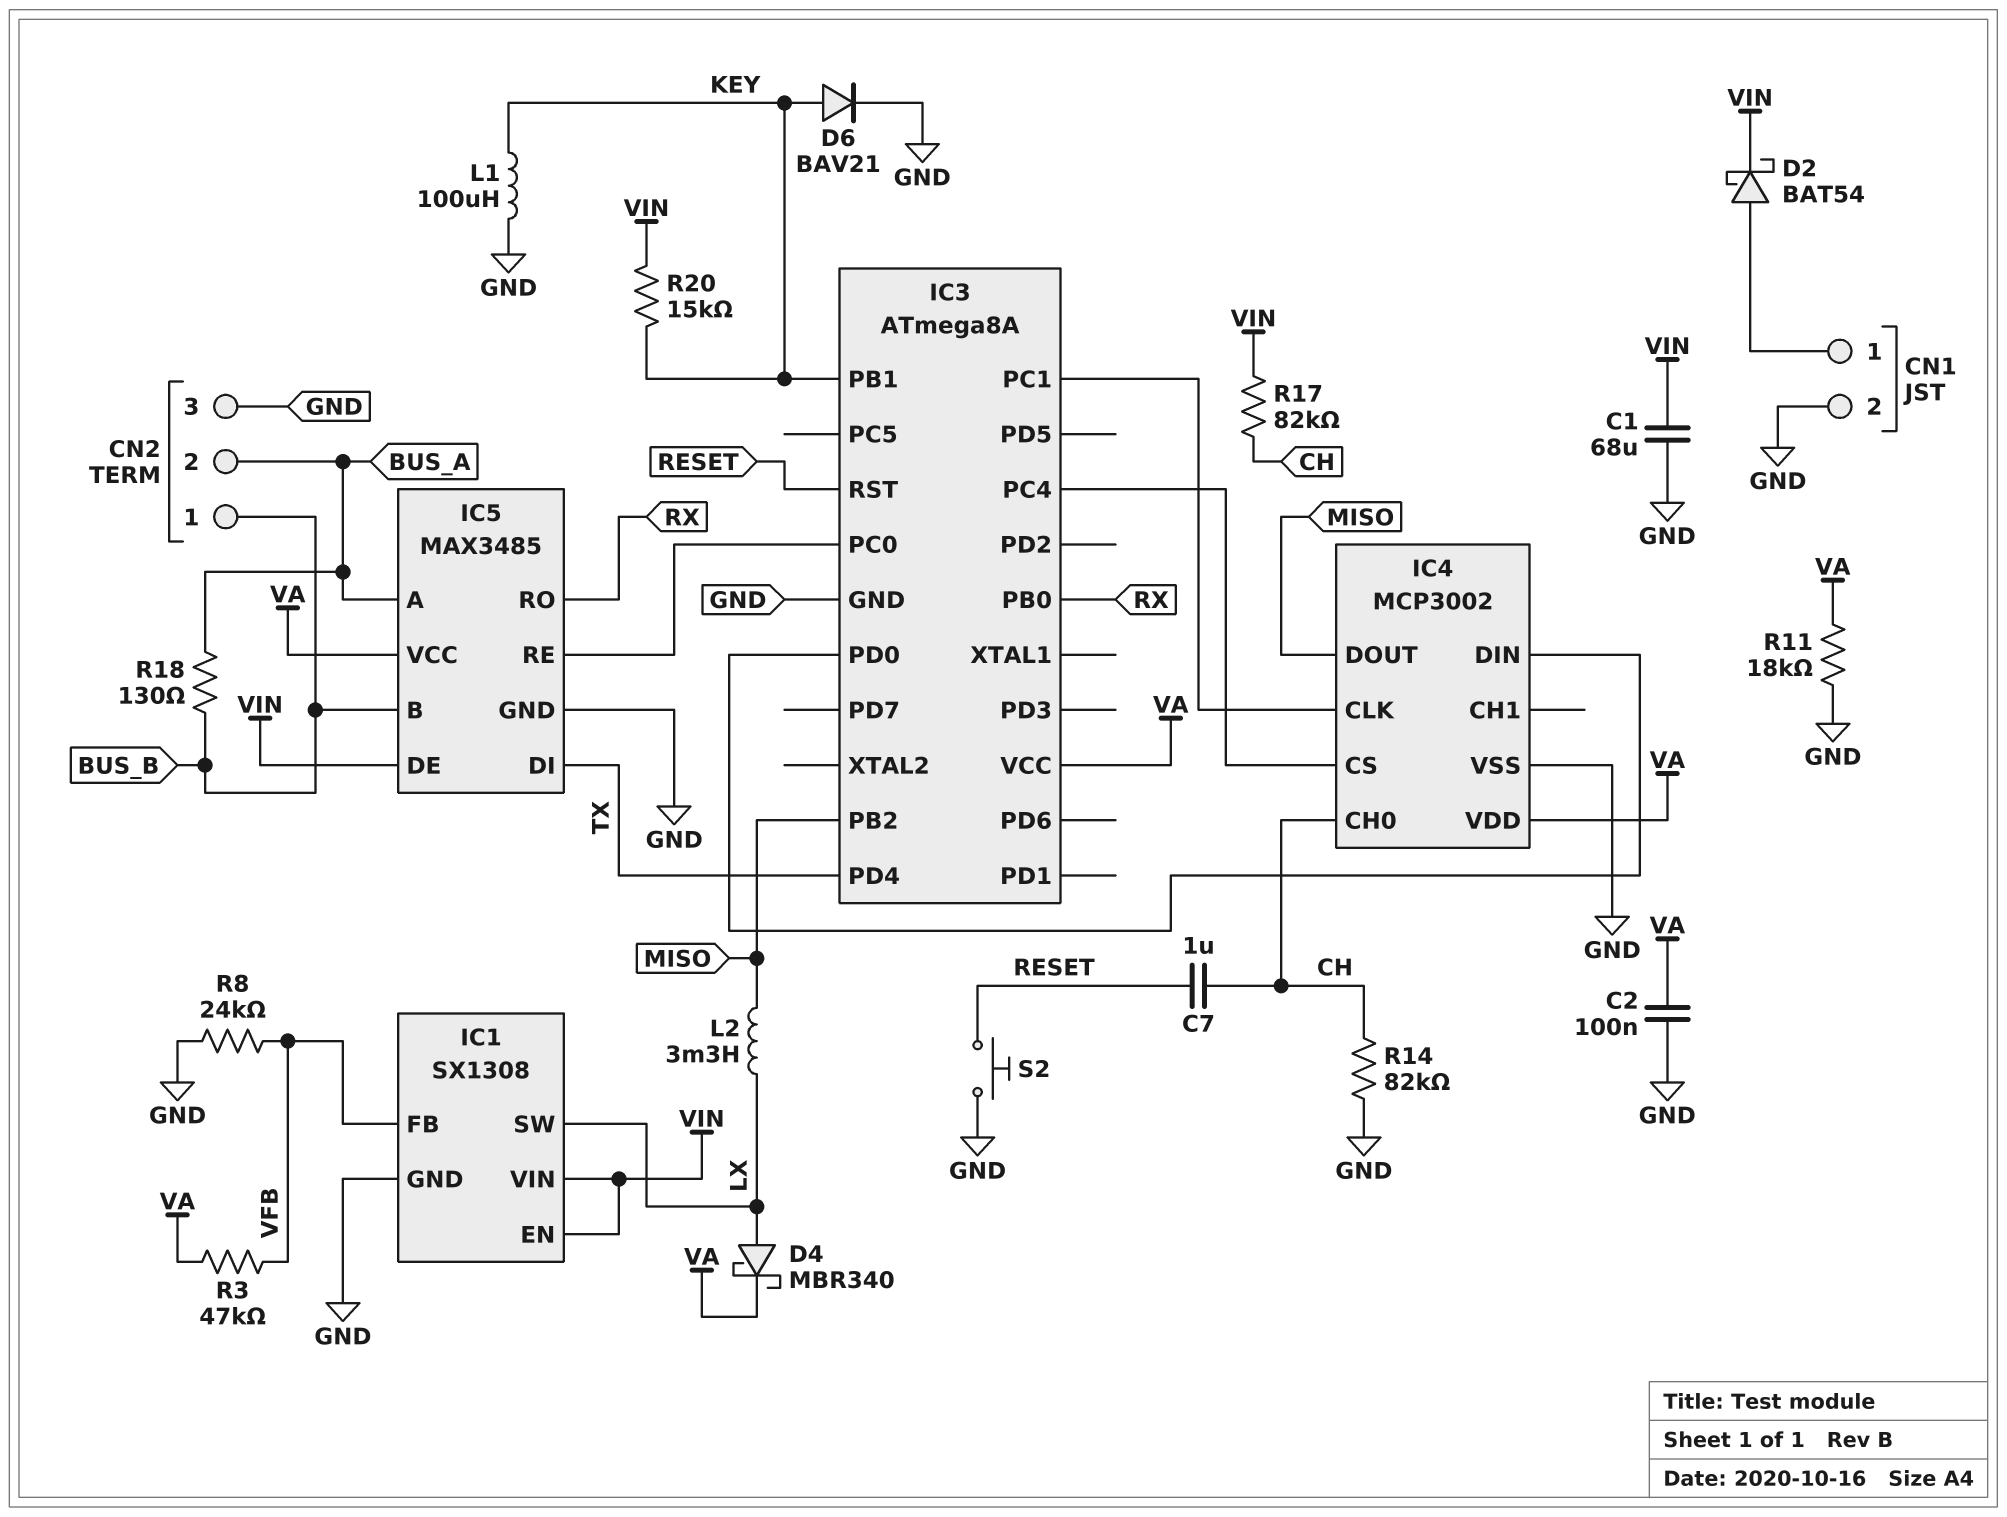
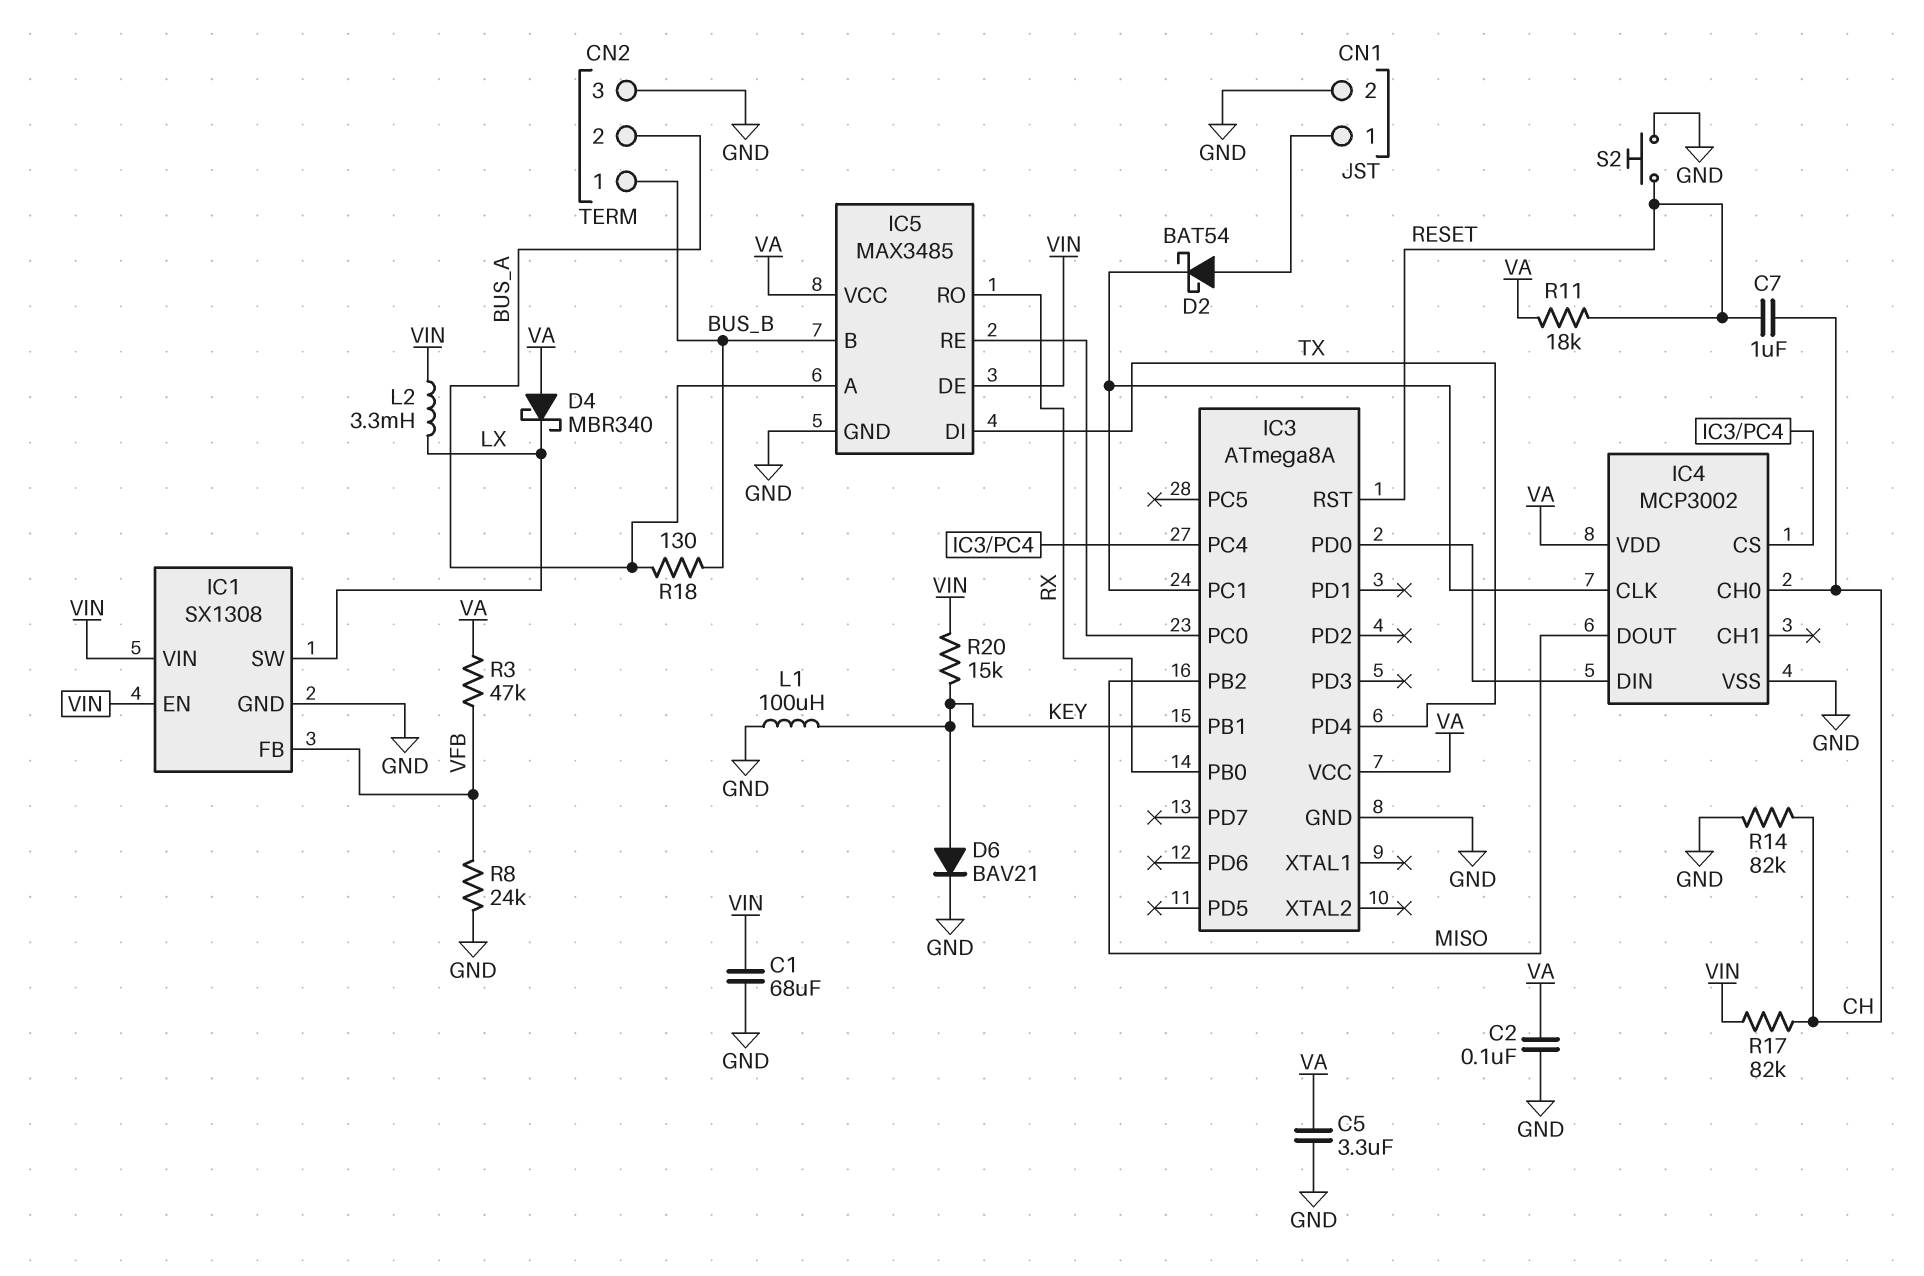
C5: none -> 3.3uF (GND, VA)
D2: schottky BAT54 (A CN1/1, K VIN) -> schottky BAT54 (A CN1/1, K IC3/PC1)
D4: schottky MBR340 (A LX, K VA) -> schottky MBR340 (A VA, K LX)
L2: 3.3mH (LX, MISO) -> 3.3mH (LX, VIN)
R11: 18k (GND, VA) -> 18k (RESET, VA)

